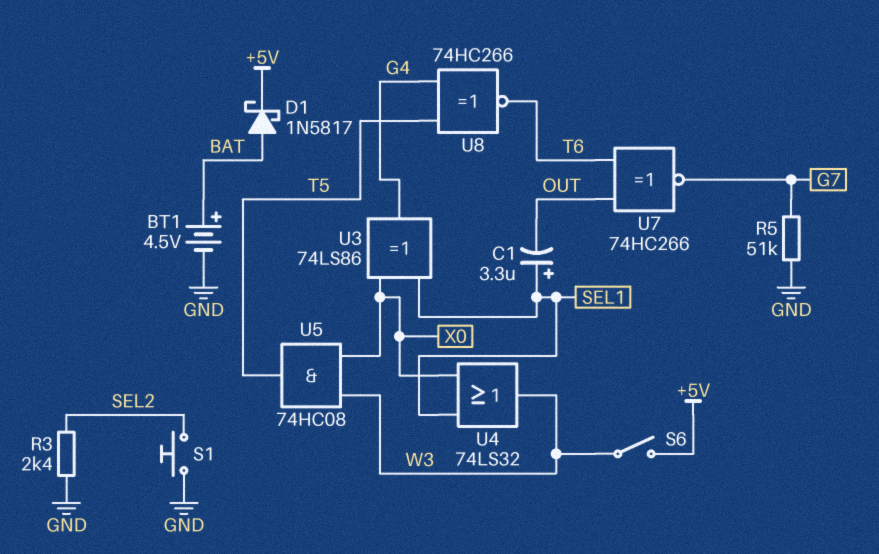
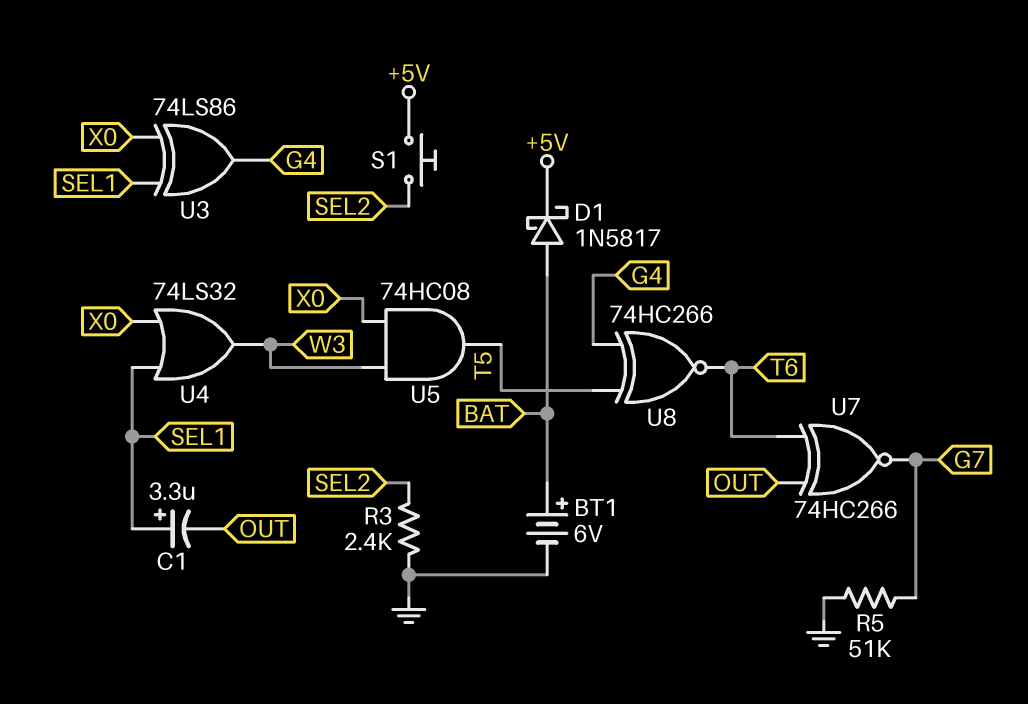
BT1: 4.5V (plus BAT, minus GND) -> 6V (plus BAT, minus GND)
S1: button (GND, SEL2) -> button (+5V, SEL2)
S6: switch (+5V, W3) -> none

